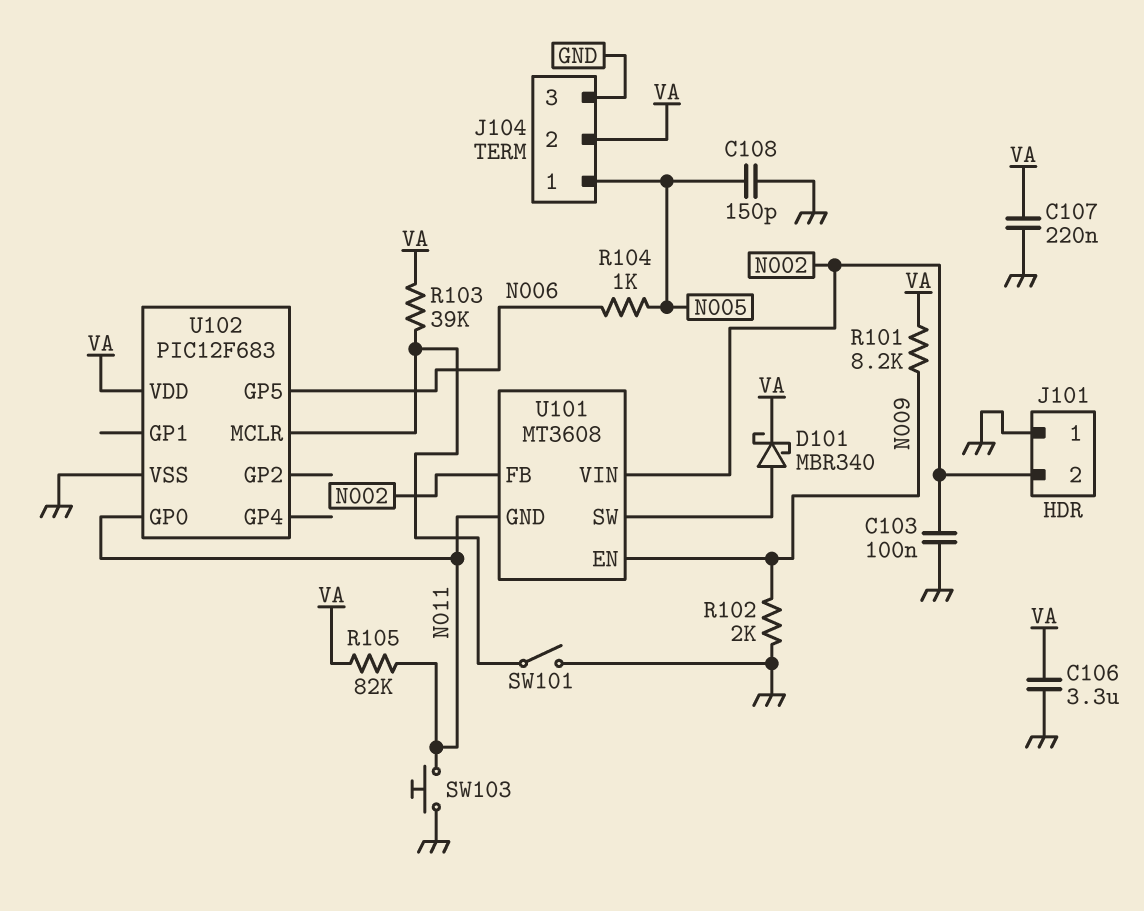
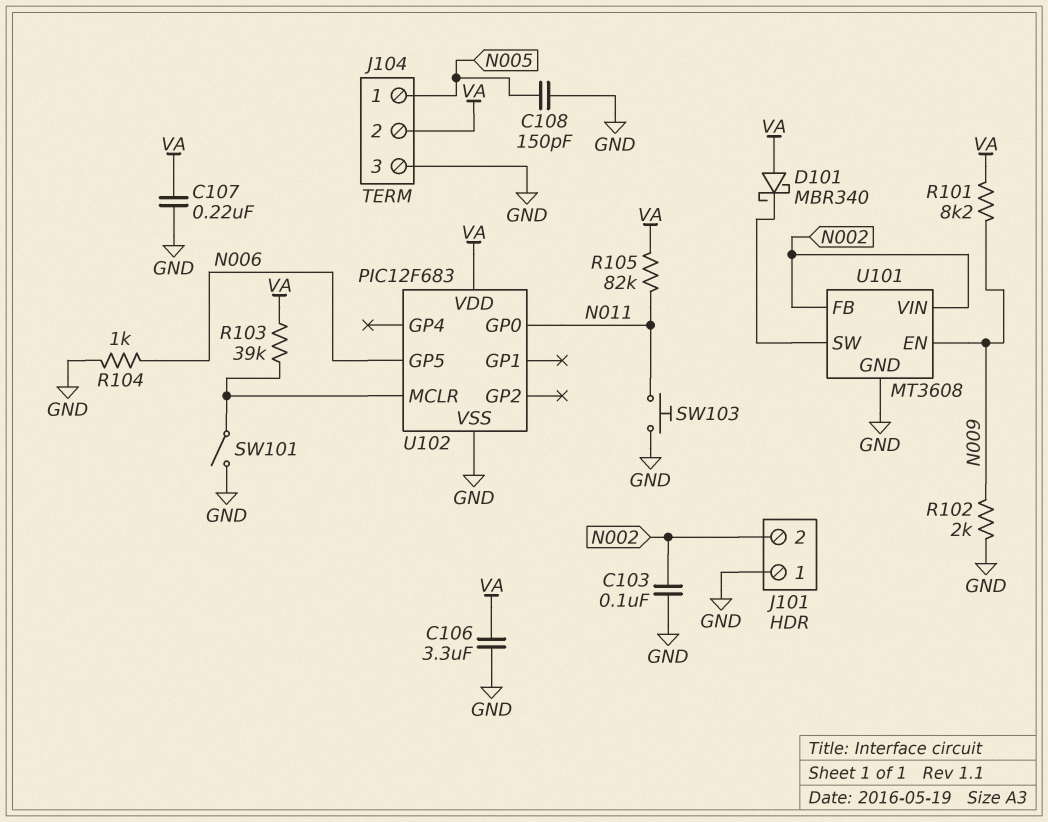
D101: schottky MBR340 (A U101/SW, K VA) -> schottky MBR340 (A VA, K U101/SW)
R104: 1k (N005, N006) -> 1k (GND, N006)
U101 pin GND: N011 -> GND

